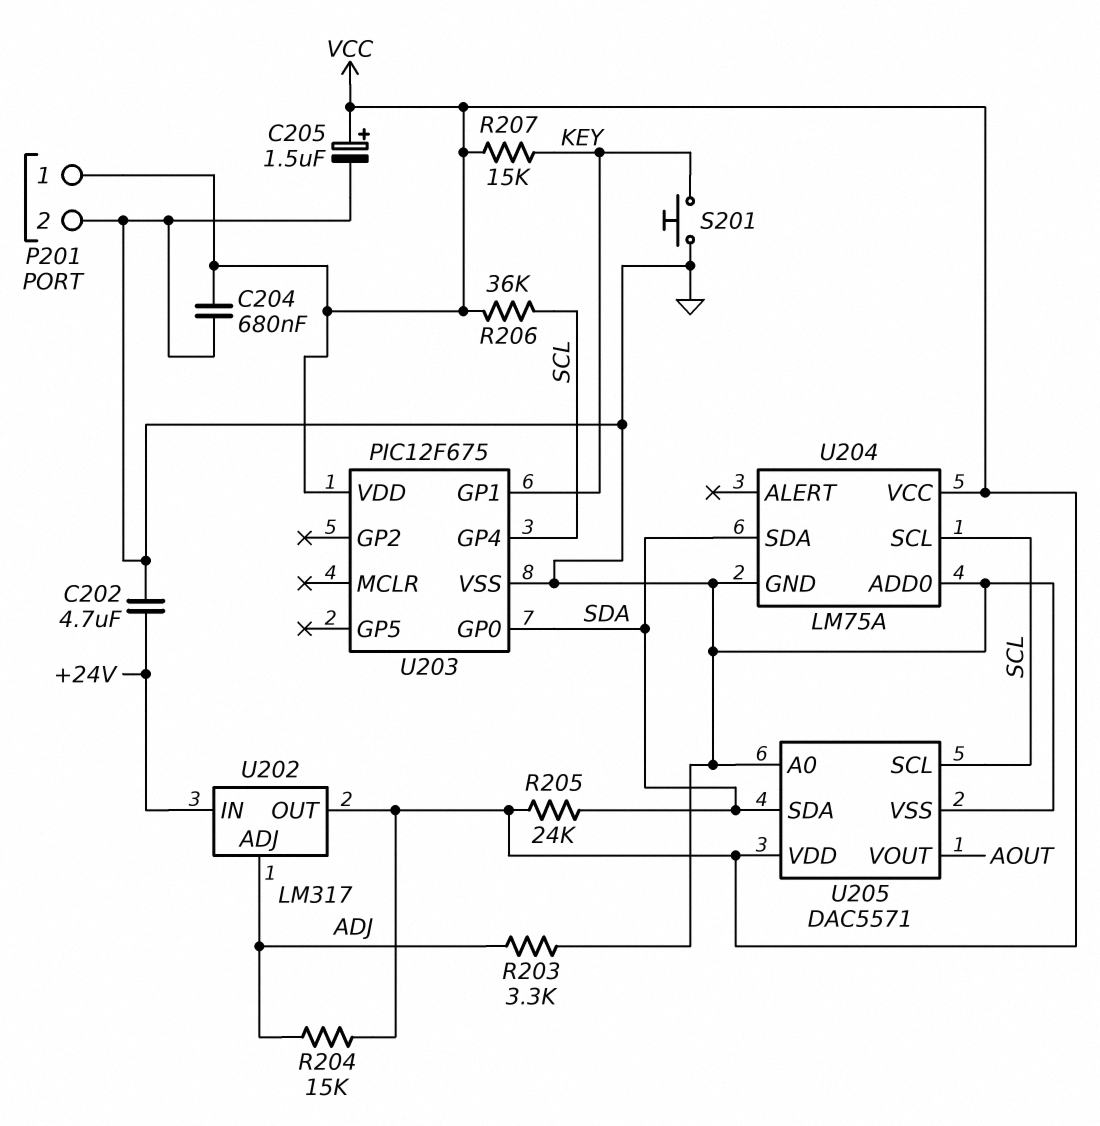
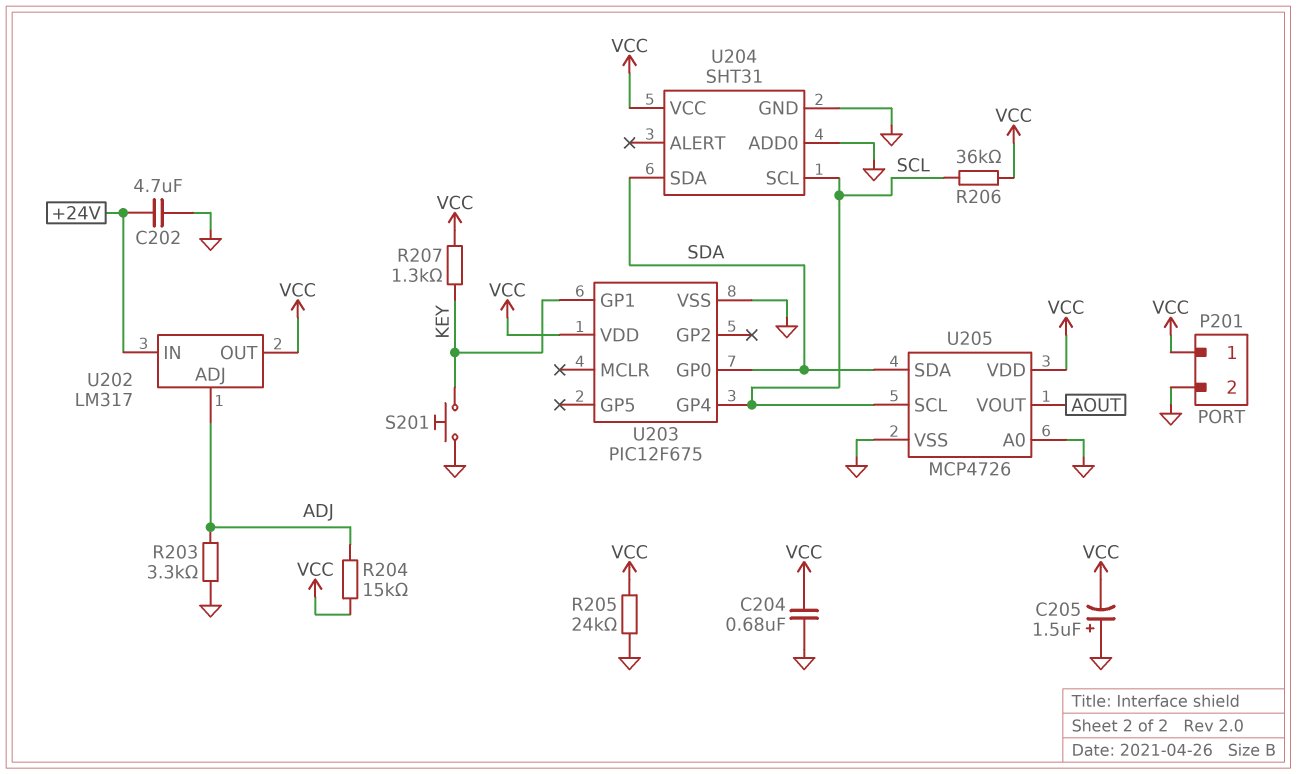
C205: 1.5uF (plus VCC, minus GND) -> 1.5uF (plus GND, minus VCC)
R205: 24k (SDA, VCC) -> 24k (GND, VCC)
R207: 15k (KEY, VCC) -> 1.3k (KEY, VCC)
U204: LM75A -> SHT31
U205: DAC5571 -> MCP4726

